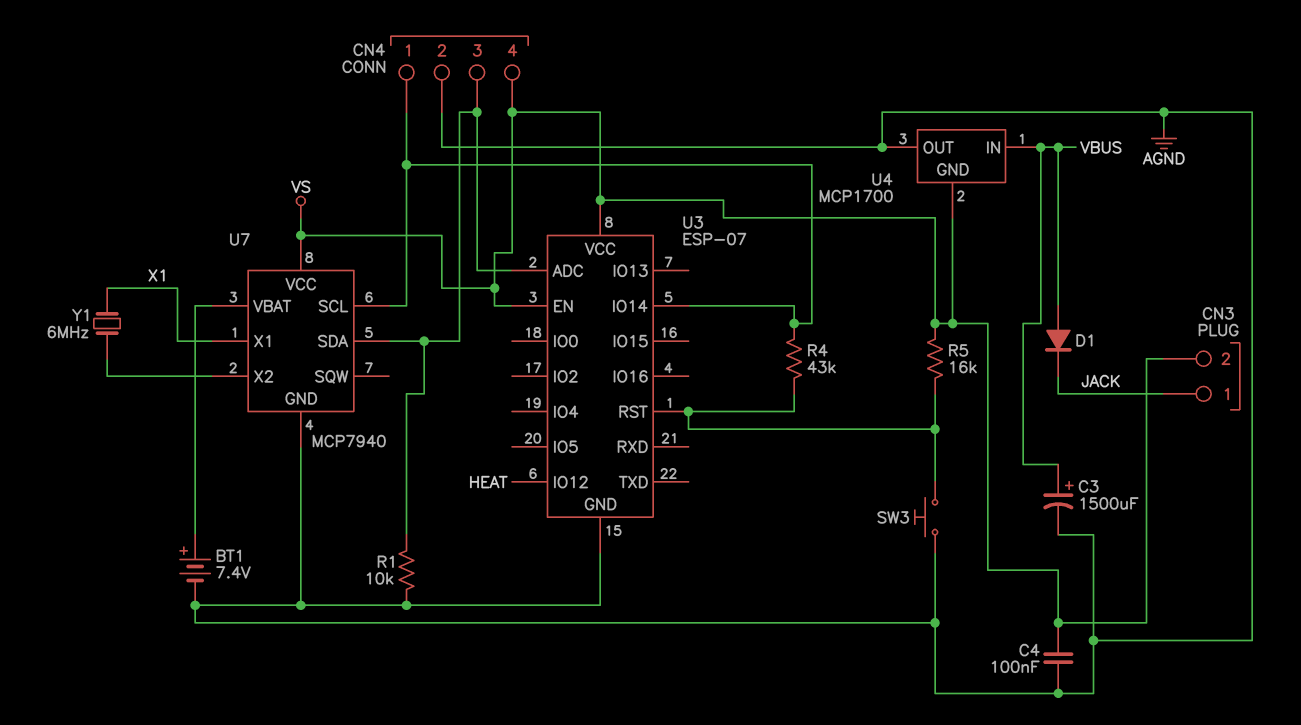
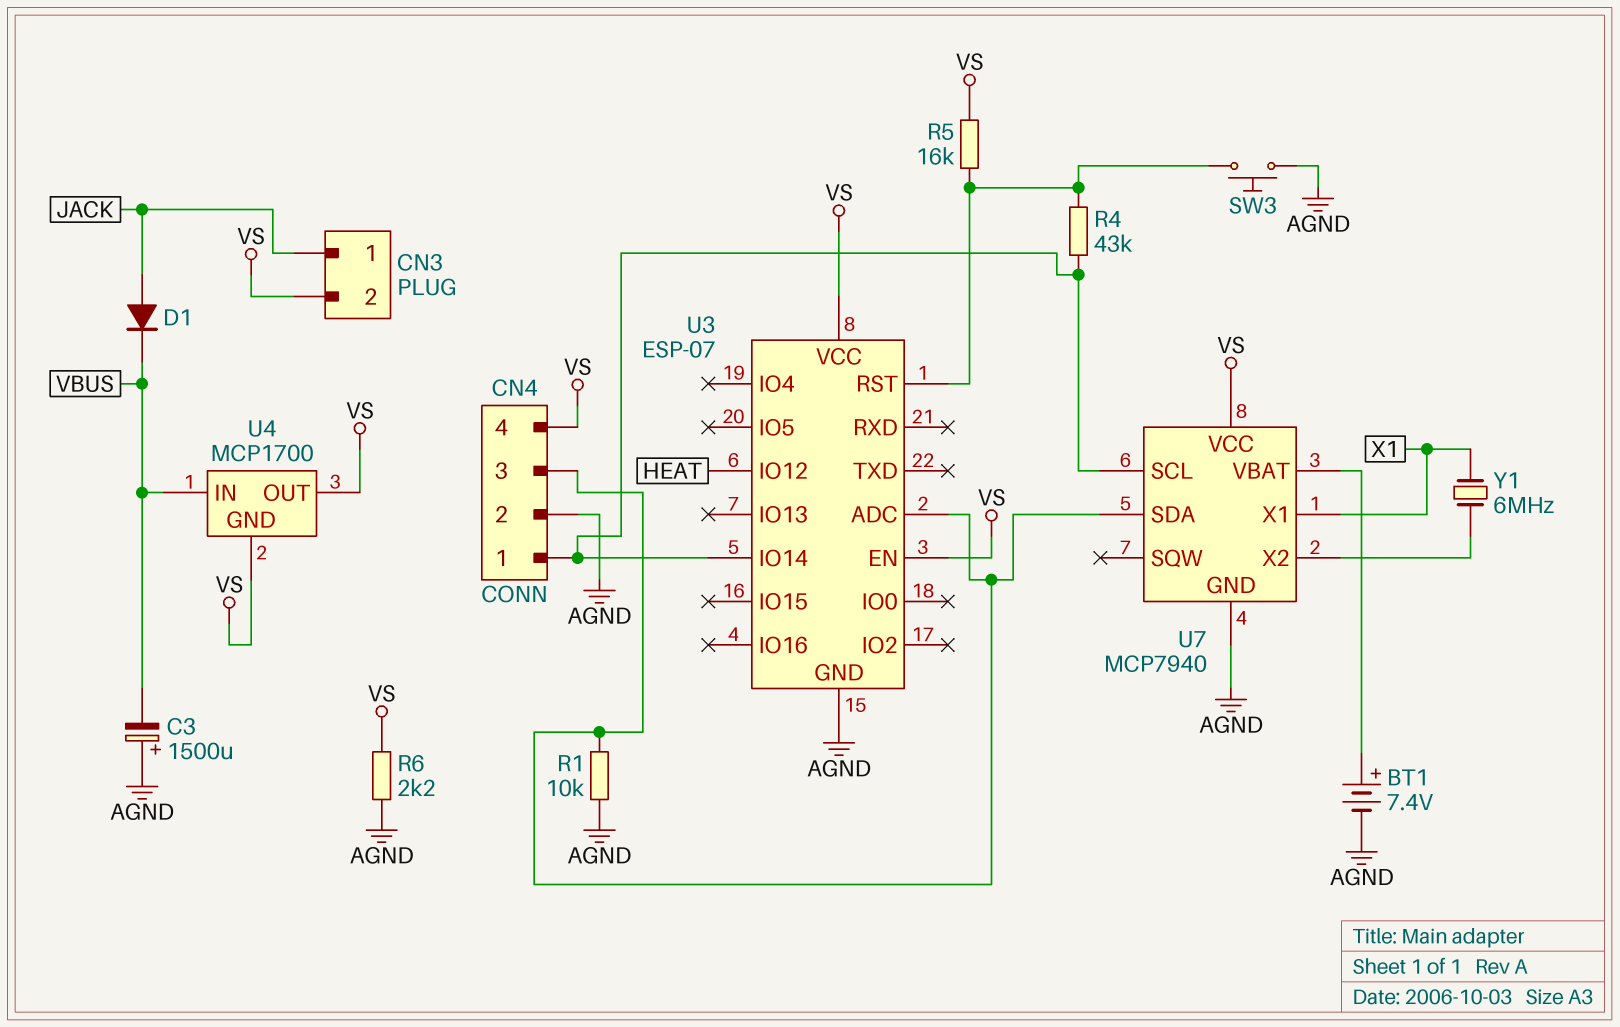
C3: 1500uF (plus VBUS, minus AGND) -> 1500uF (plus AGND, minus VBUS)
C4: 100nF (AGND, VS) -> none
D1: diode (A VBUS, K JACK) -> diode (A JACK, K VBUS)
R6: none -> 2.2k (AGND, VS)
U4 pin OUT: AGND -> VS

